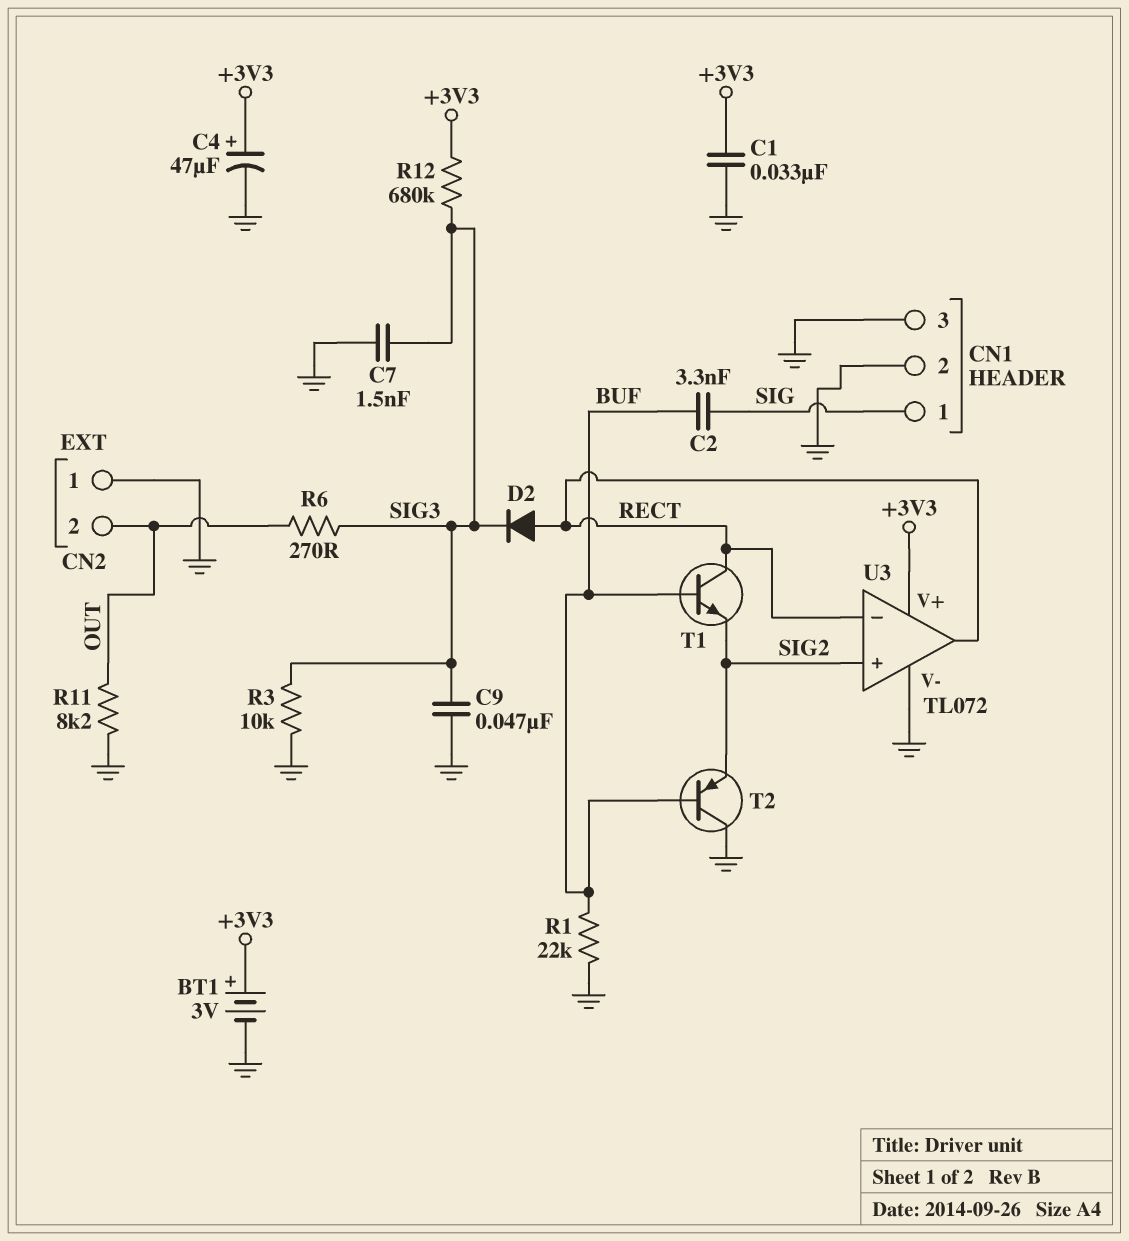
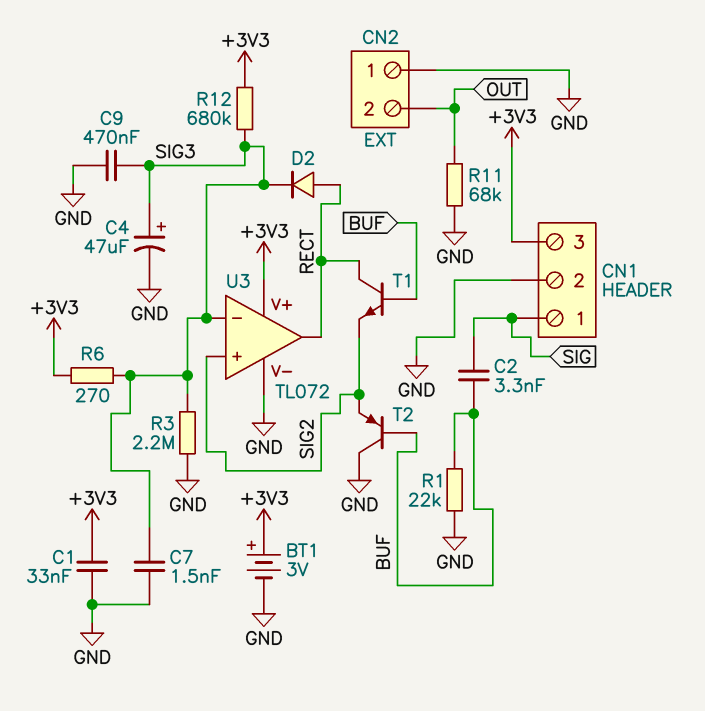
C4: 47uF (plus +3V3, minus GND) -> 47uF (plus SIG3, minus GND)
C9: 47nF (GND, SIG3) -> 470nF (GND, SIG3)
CN1 pin 3: GND -> +3V3
R3: 10k (GND, SIG3) -> 2.2M (GND, SIG3)
R6: 270 (OUT, SIG3) -> 270 (+3V3, SIG3)
R11: 8.2k (GND, OUT) -> 68k (GND, OUT)
U3 pin in-: RECT -> SIG3

